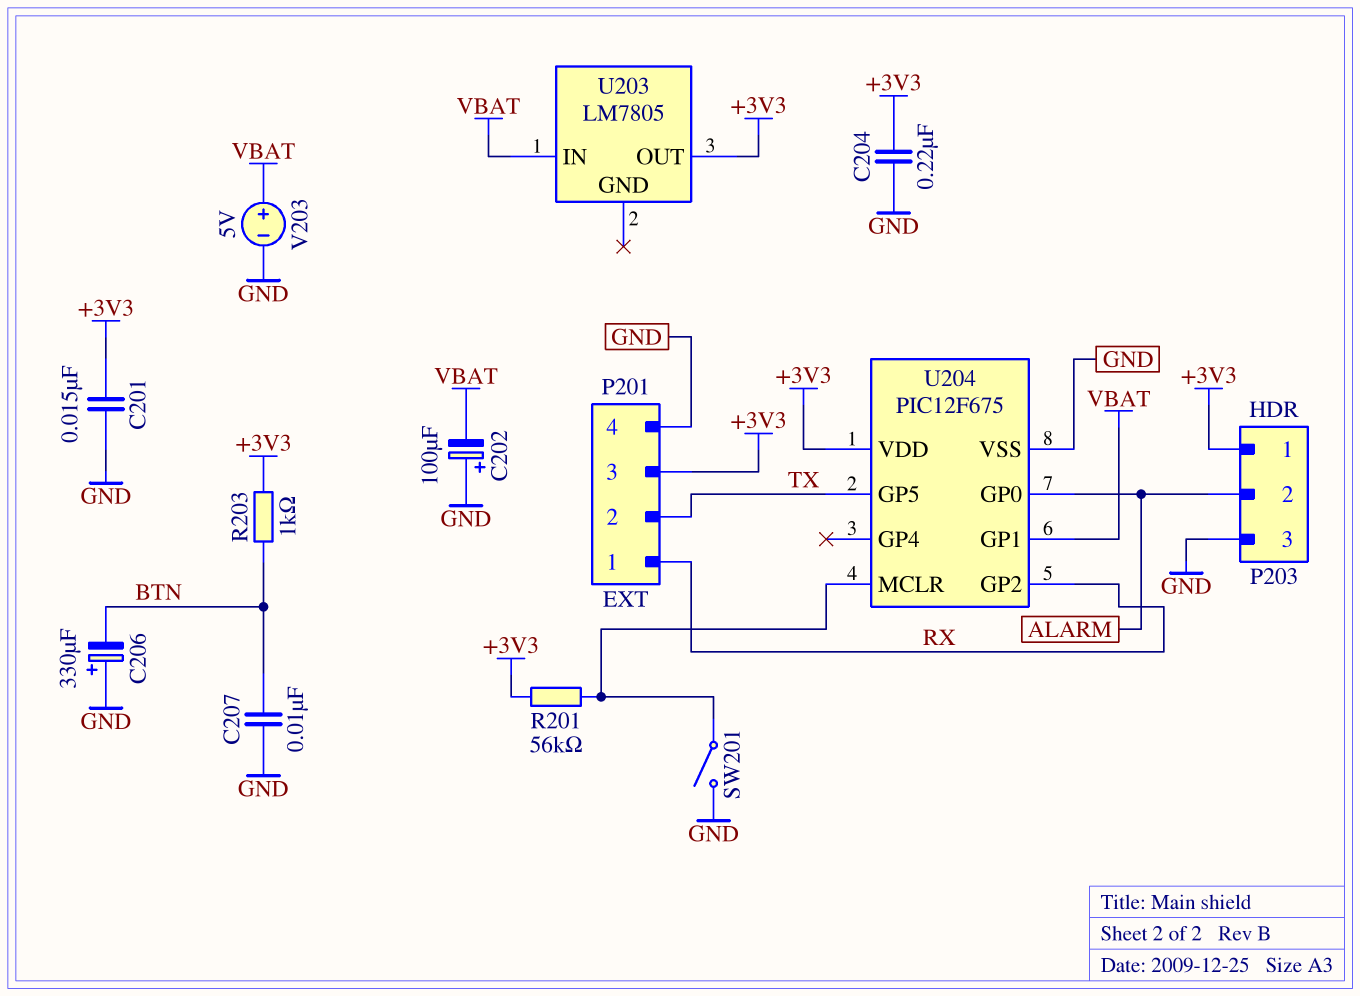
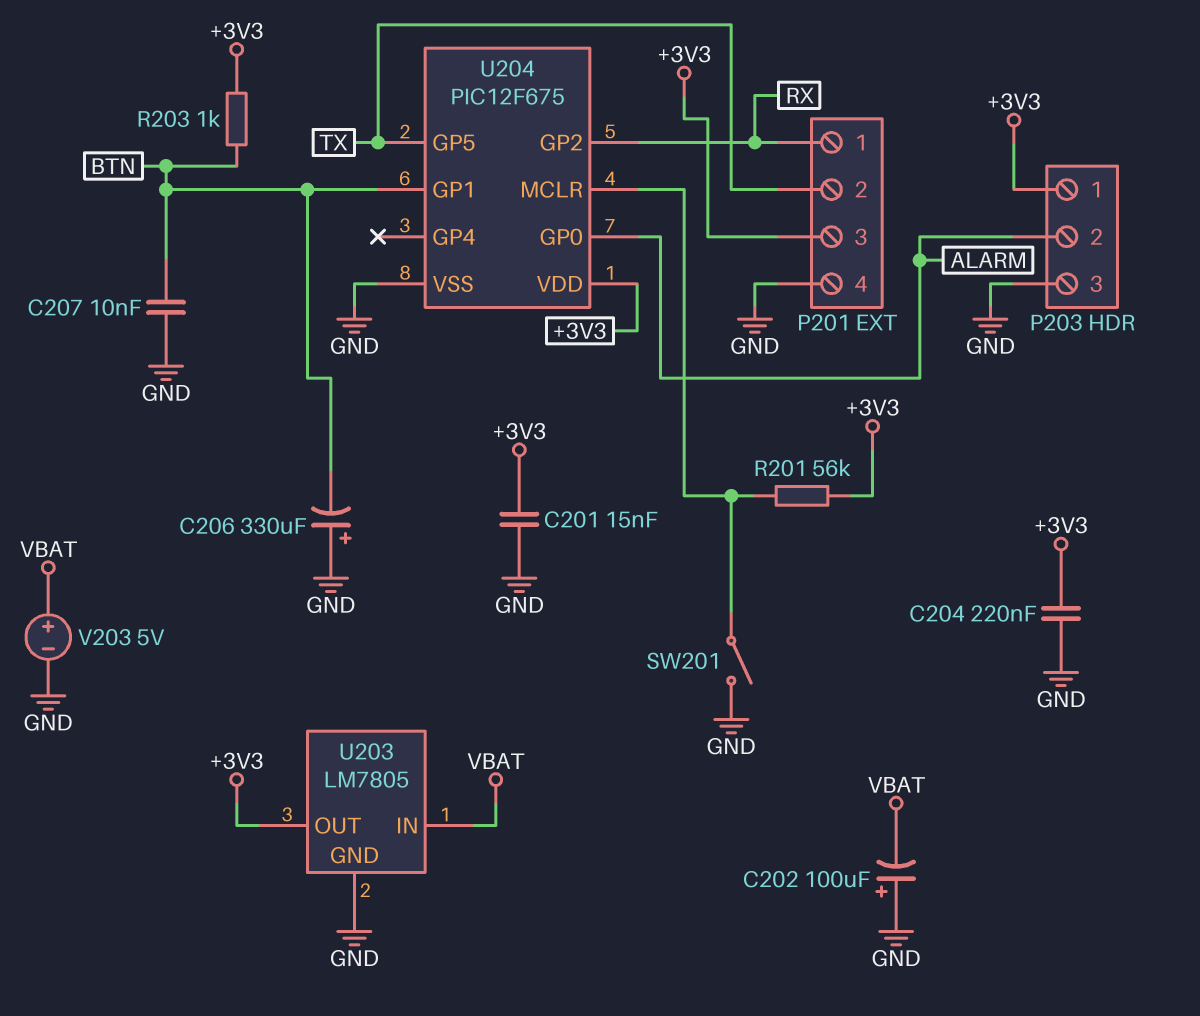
U203 pin GND: none -> GND
U204 pin GP1: VBAT -> BTN

